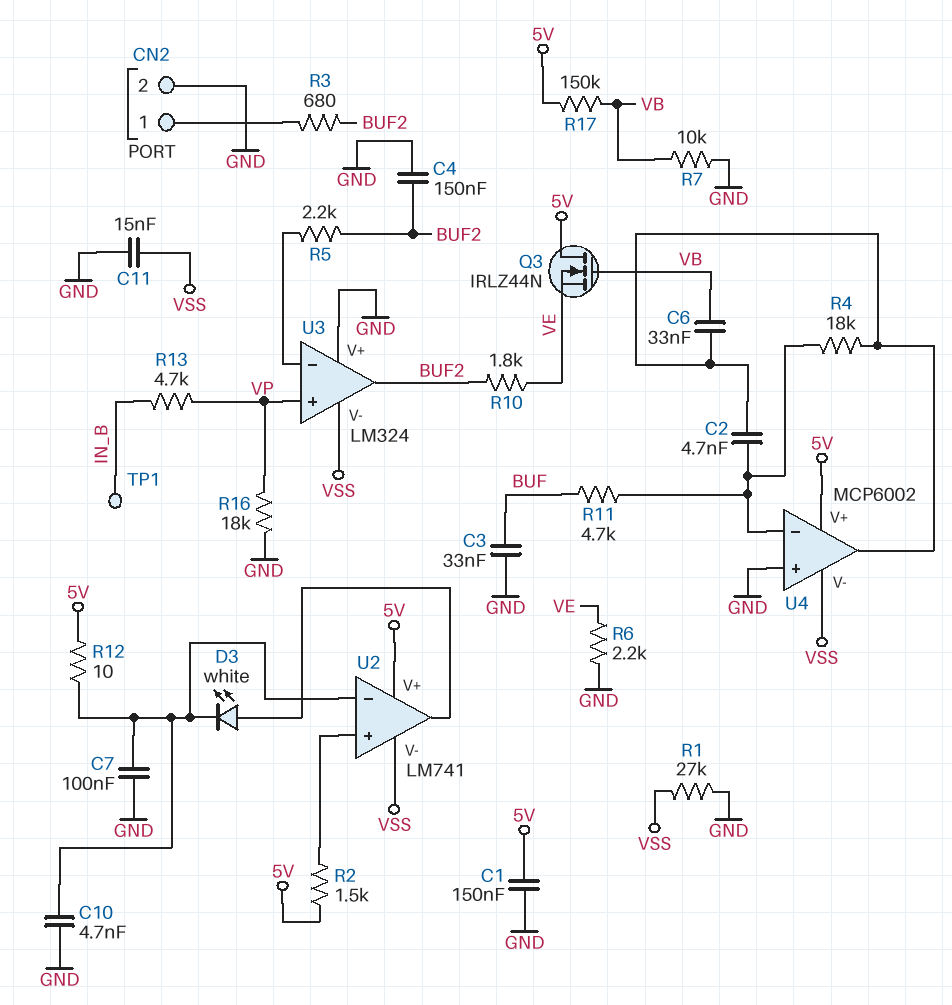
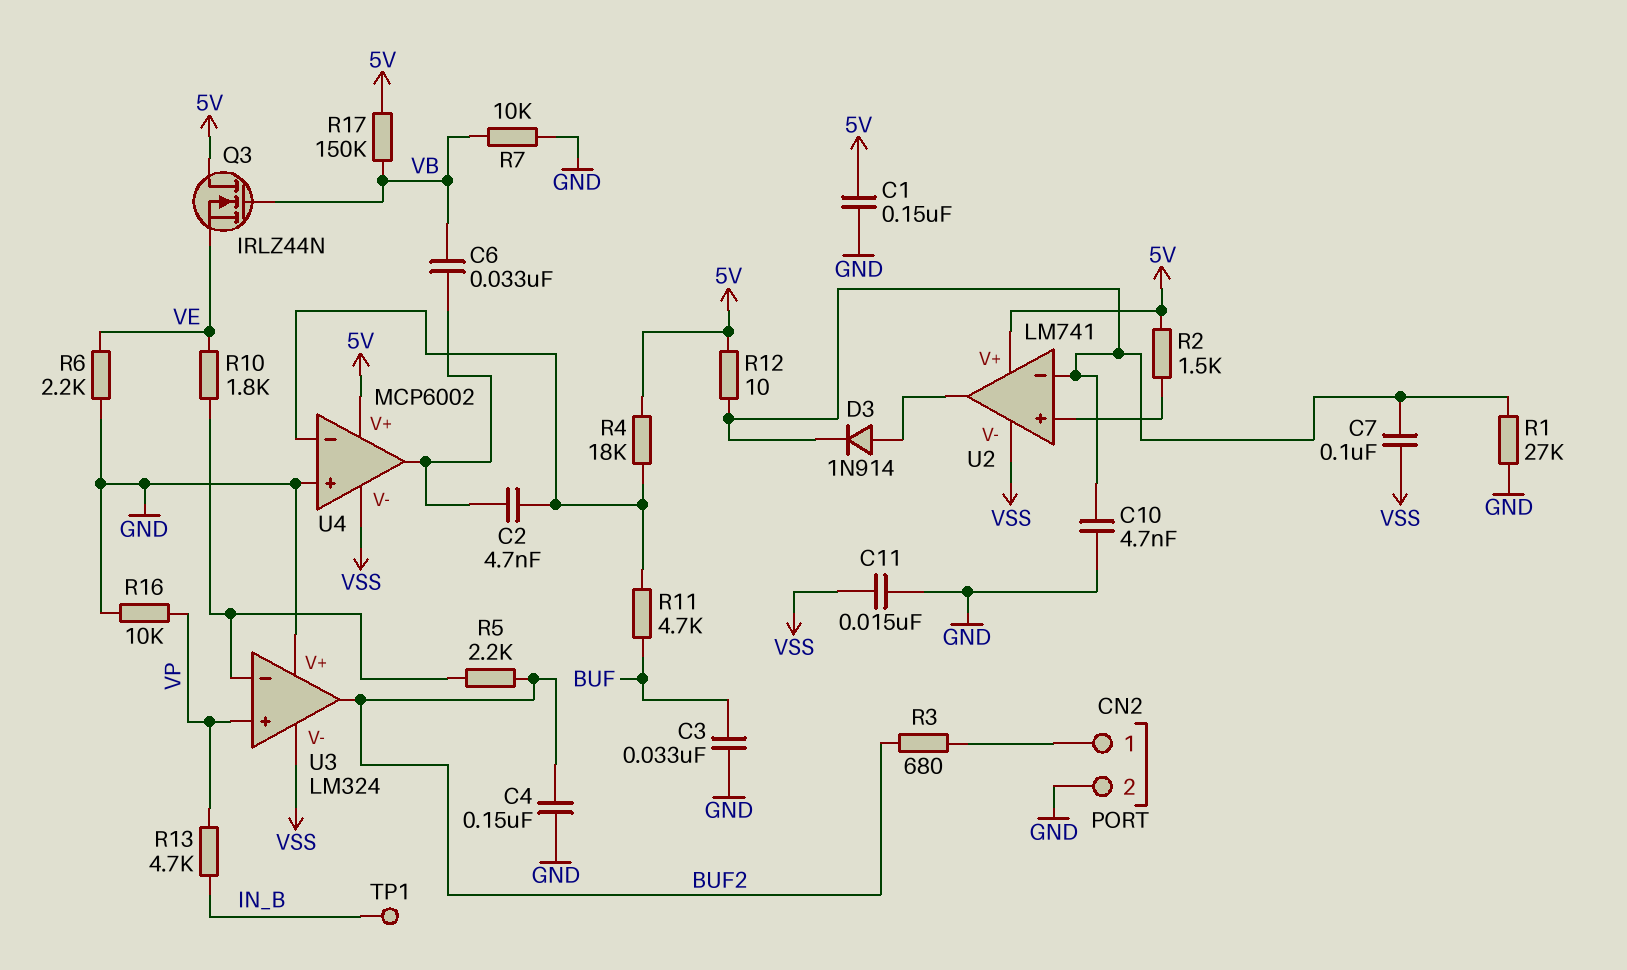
C7: 100nF (GND, U2/in-) -> 100nF (U2/in-, VSS)
D3: LED white (A U2/out, K U2/in-) -> diode 1N914 (A U2/out, K U2/in-)
R1: 27k (GND, VSS) -> 27k (GND, U2/in-)
R4: 18k (U4/in-, U4/out) -> 18k (5V, U4/in-)
R10: 1.8k (BUF2, VE) -> 1.8k (U3/in-, VE)
R16: 18k (GND, VP) -> 10k (GND, VP)

